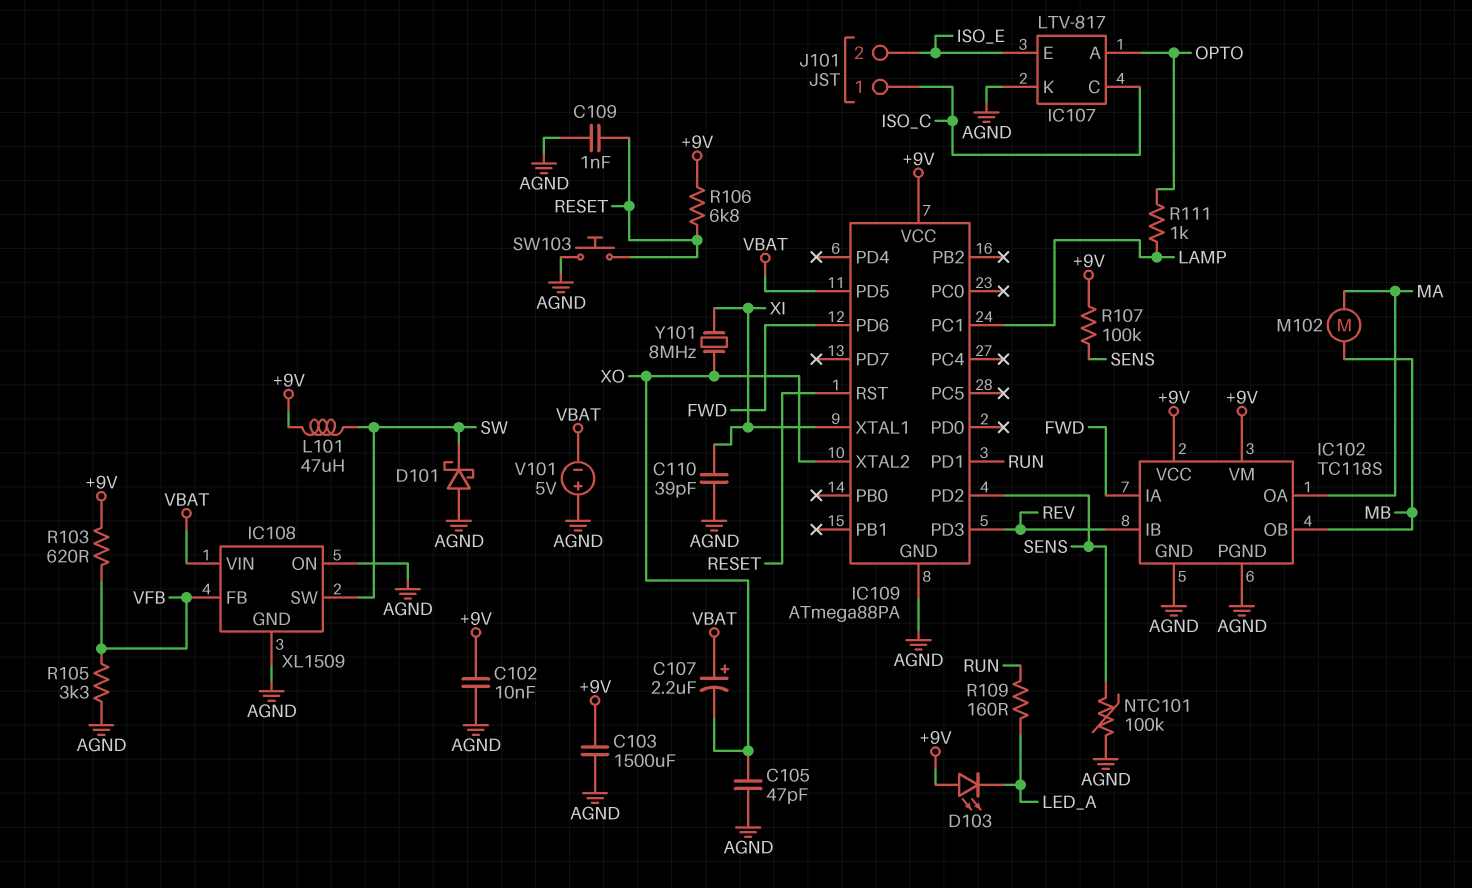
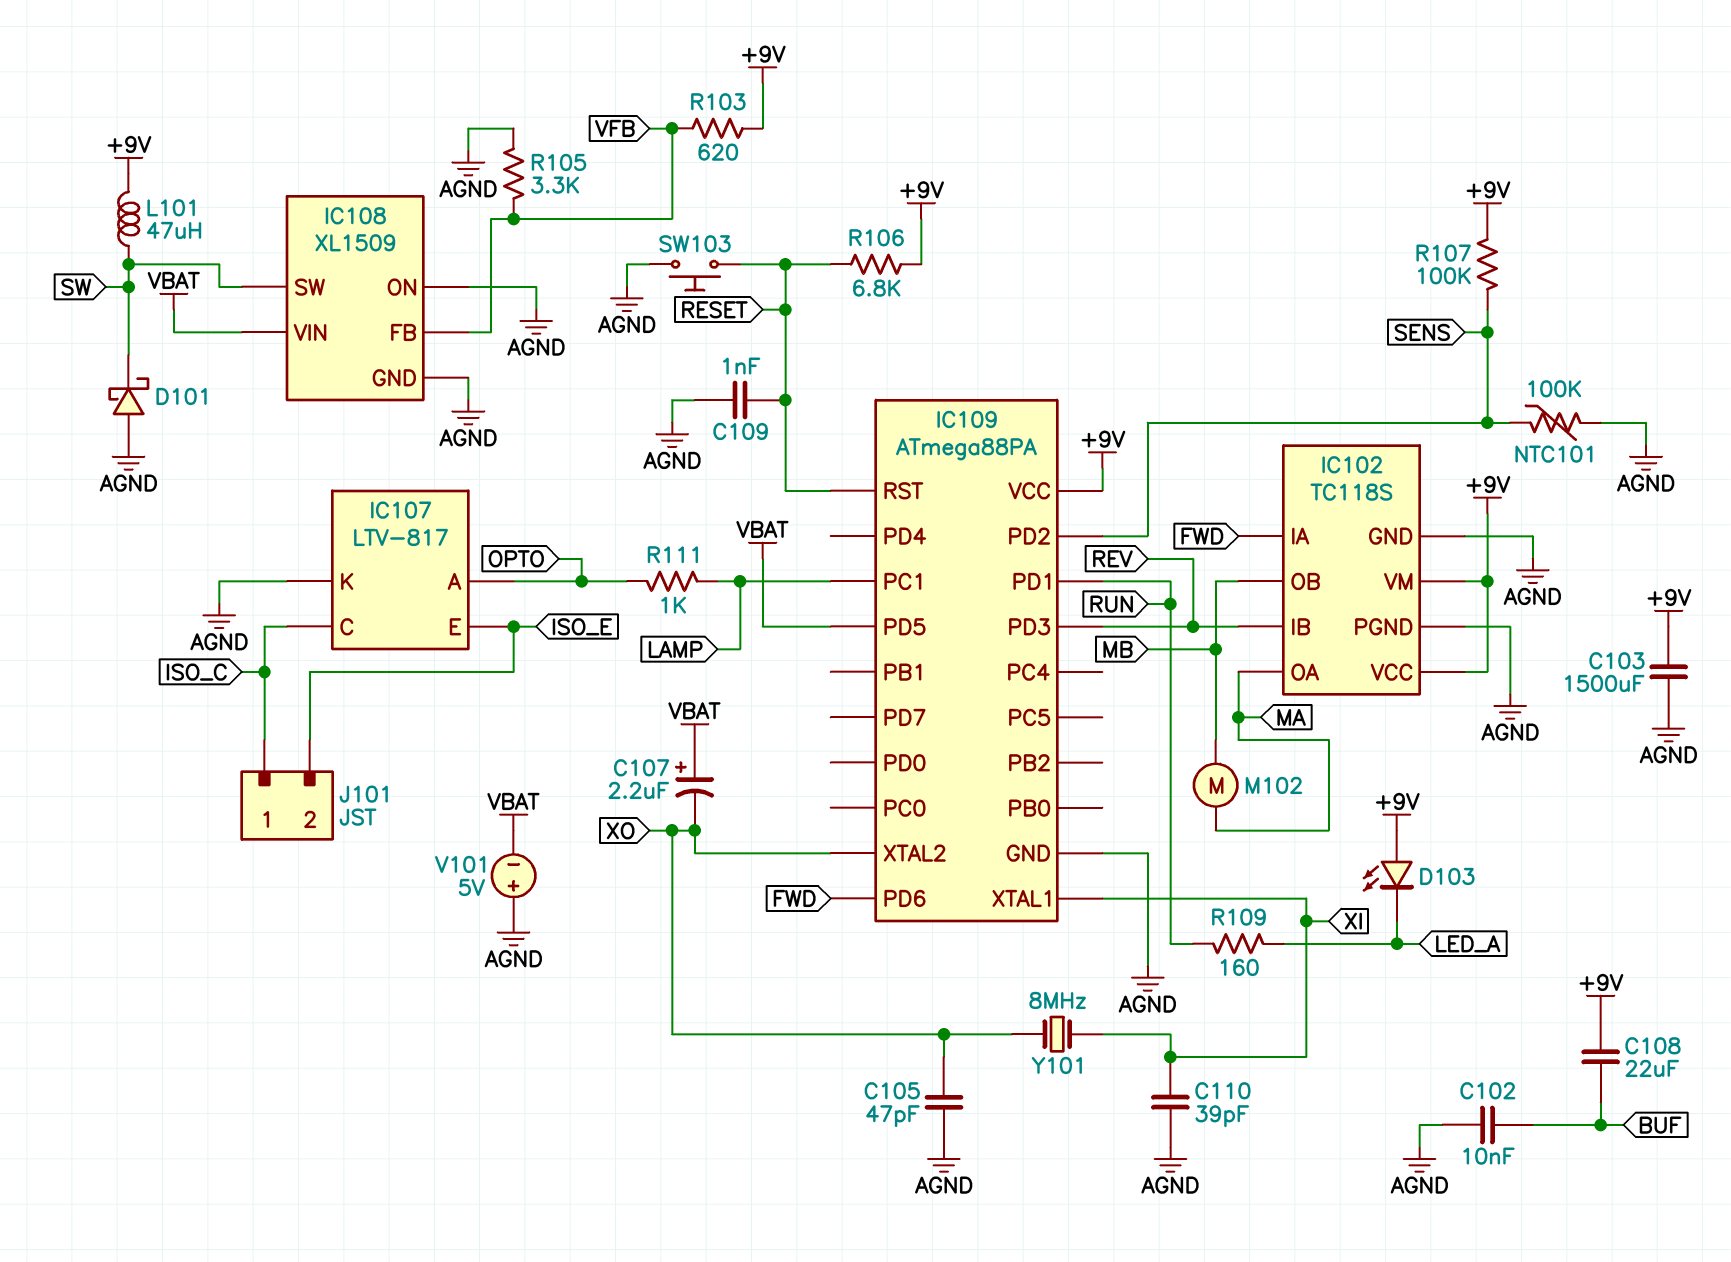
C102: 10nF (+9V, AGND) -> 10nF (AGND, BUF)
C108: none -> 22uF (+9V, BUF)

